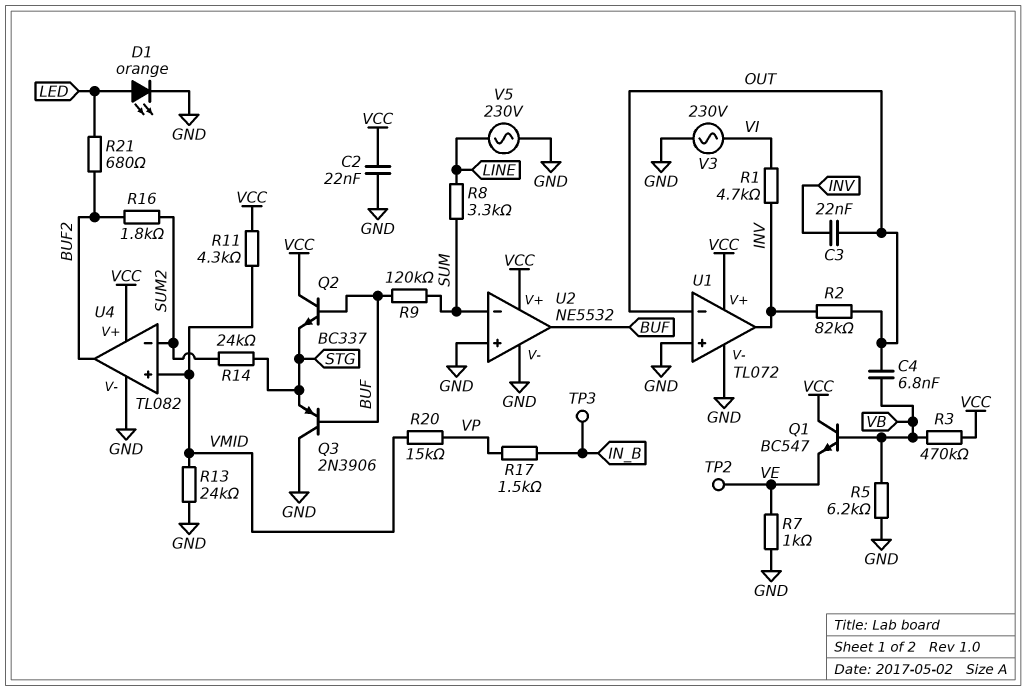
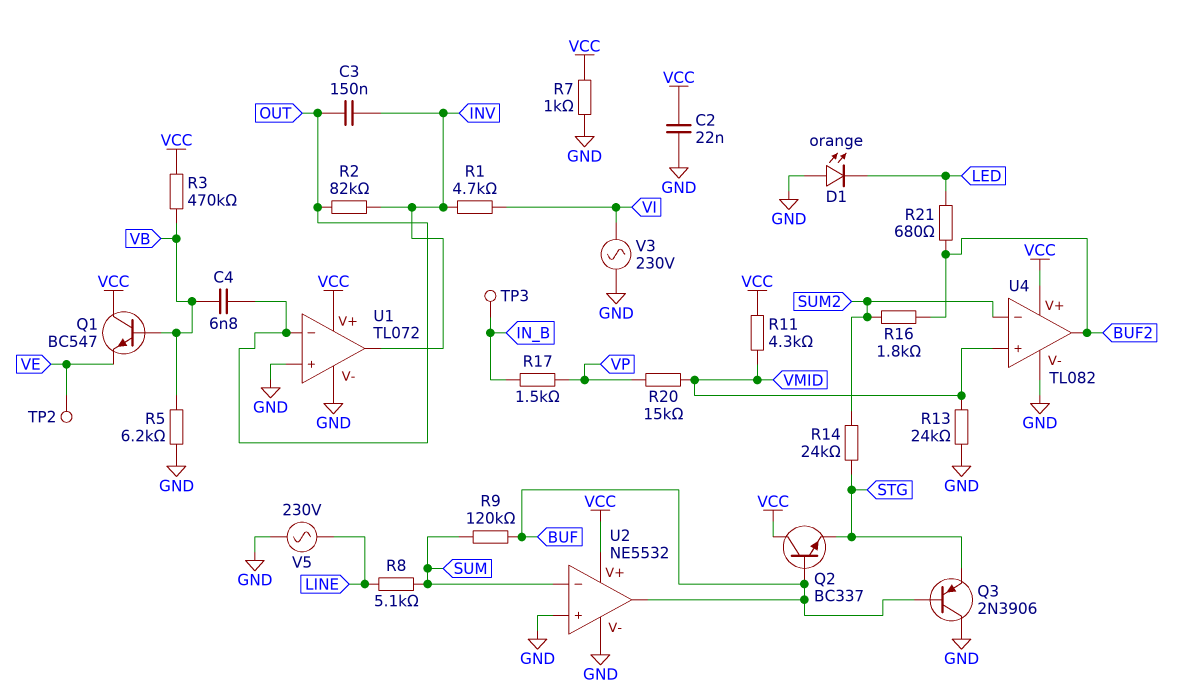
C3: 22nF (INV, OUT) -> 150nF (INV, OUT)
D1: LED orange (A LED, K GND) -> LED orange (A GND, K LED)
R7: 1k (GND, VE) -> 1k (GND, VCC)
R8: 3.3k (LINE, SUM) -> 5.1k (LINE, SUM)

